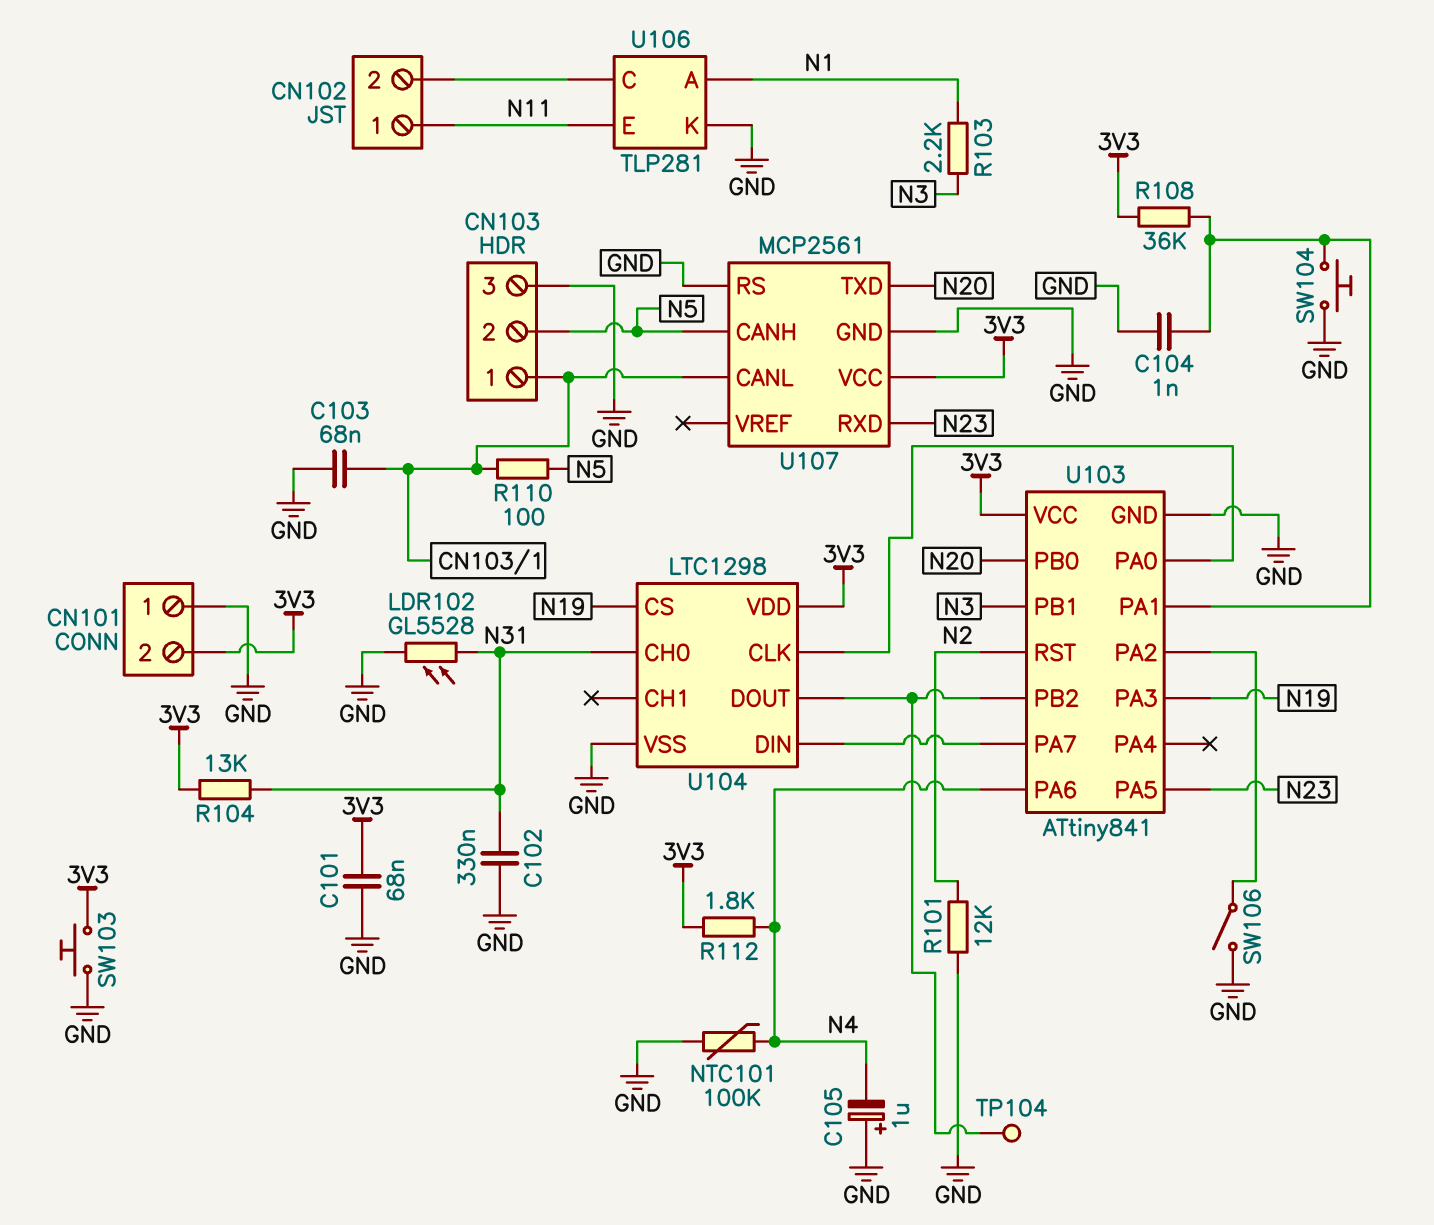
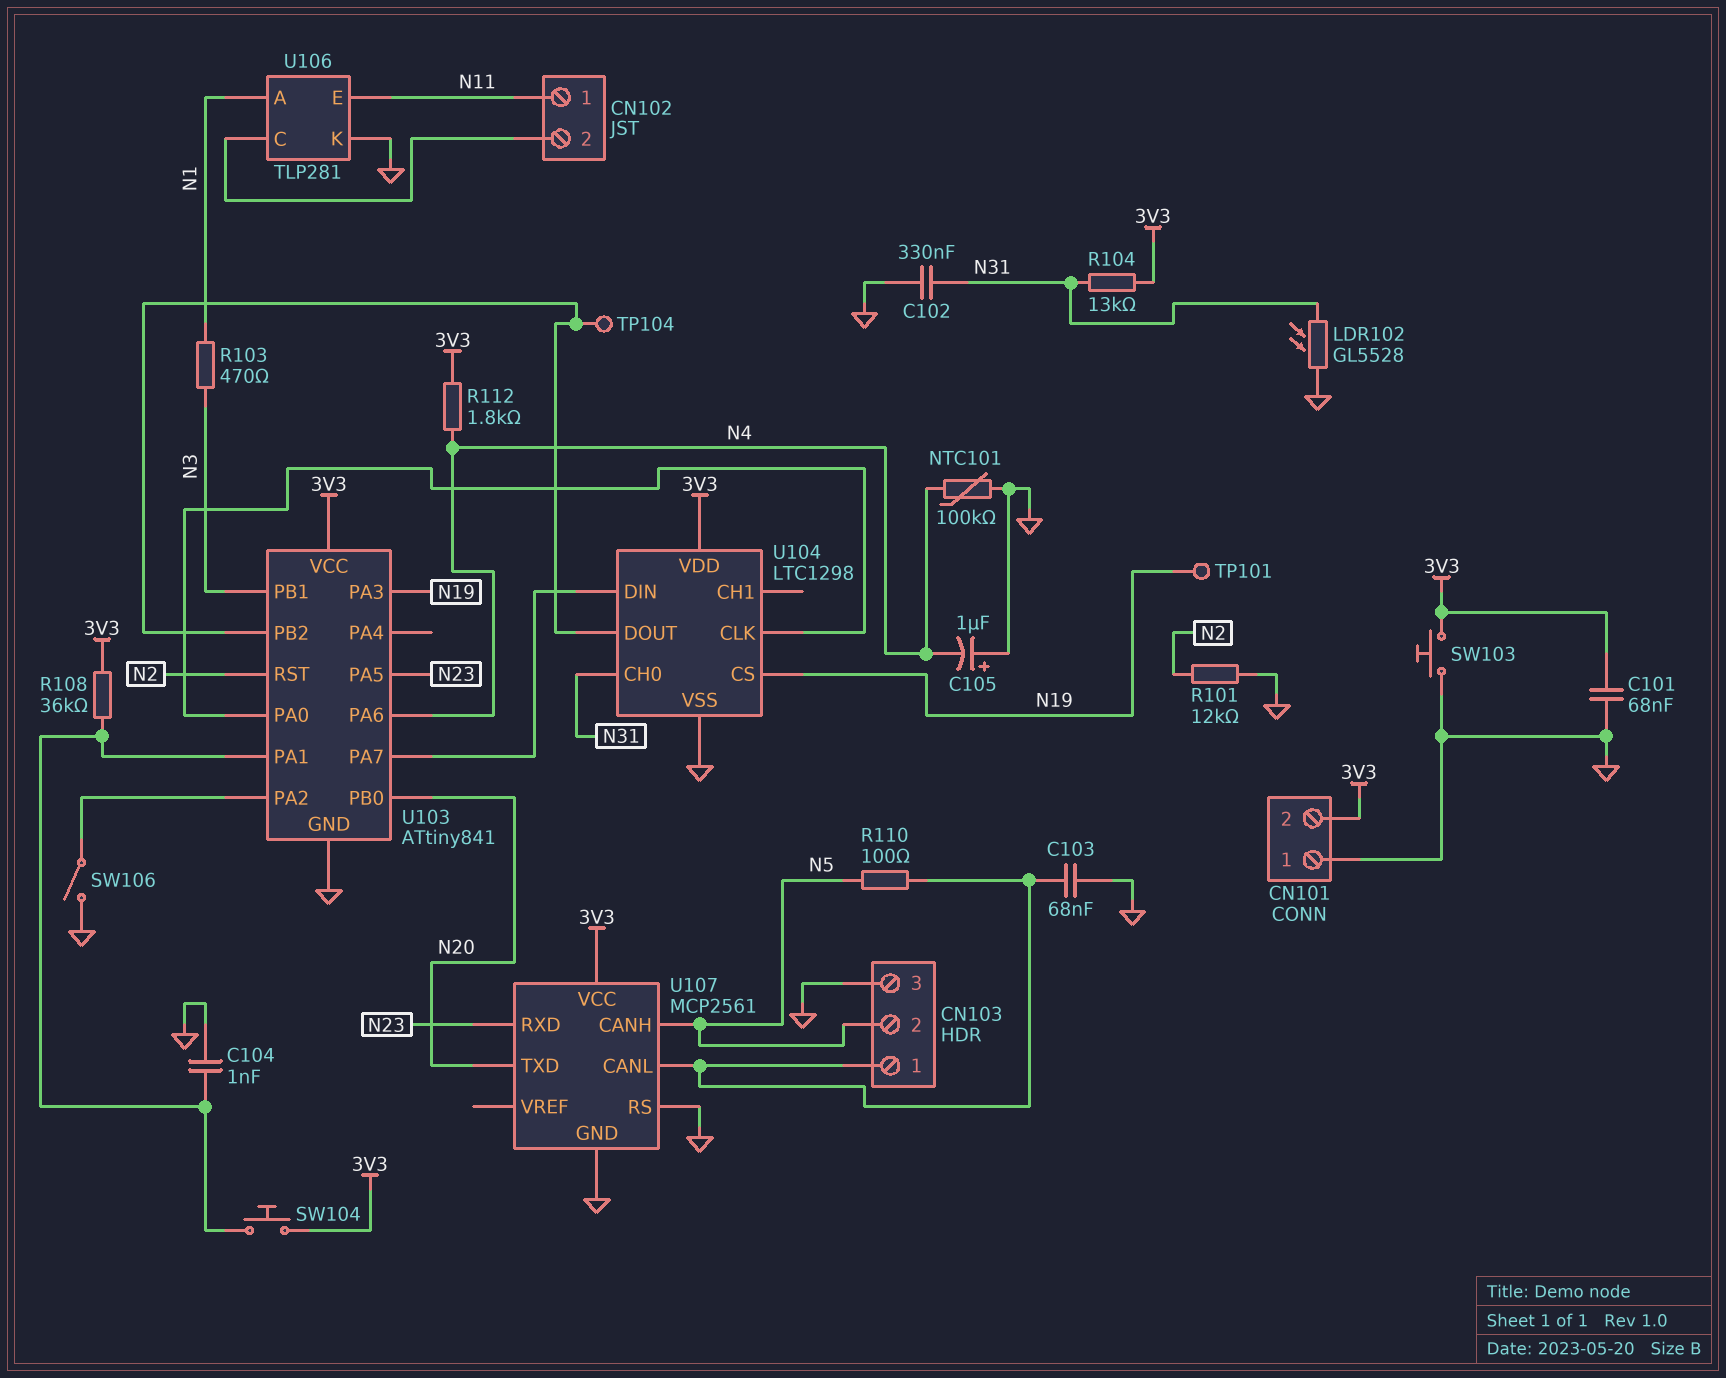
R103: 2.2k (N1, N3) -> 470 (N1, N3)
SW104: button (GND, U103/PA1) -> button (3V3, U103/PA1)
TP101: none -> test point (N19)

